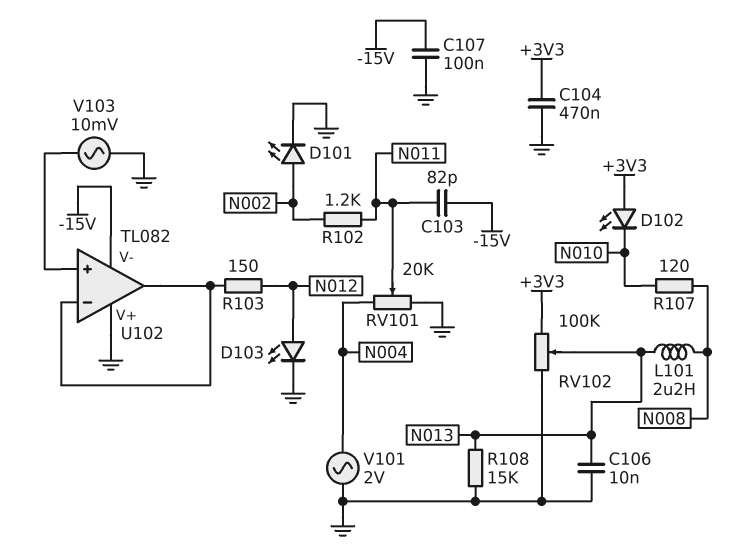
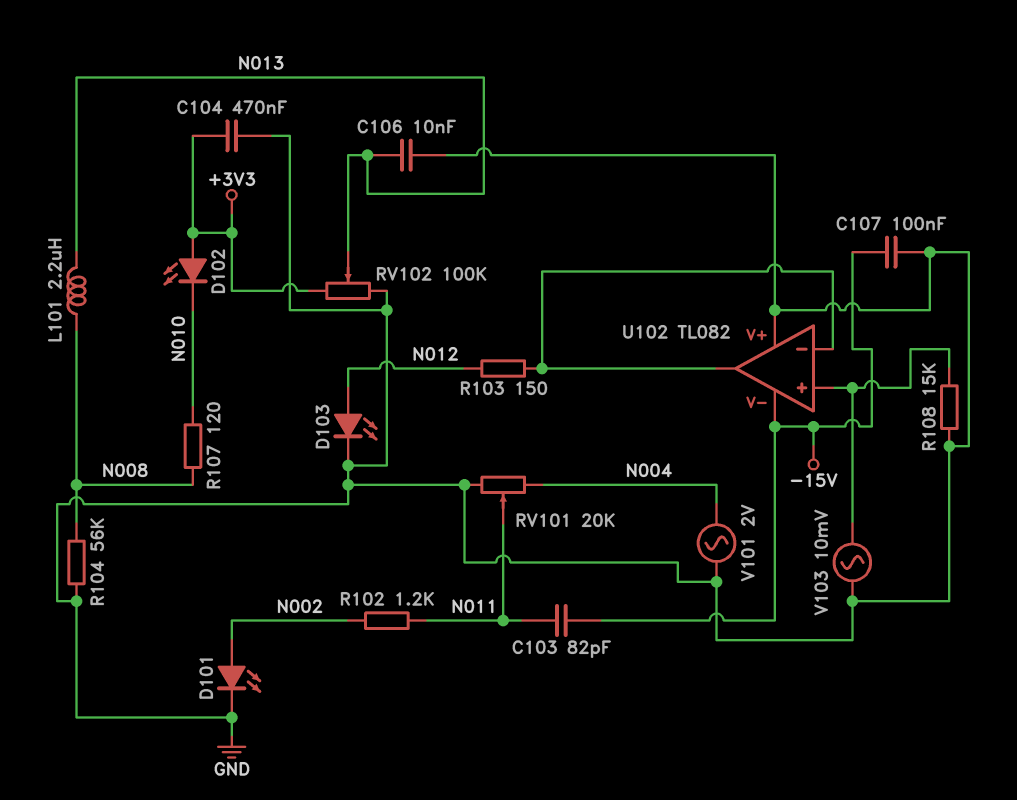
R104: none -> 56k (GND, N008)
R108: 15k (GND, N013) -> 15k (GND, U102/in+)

